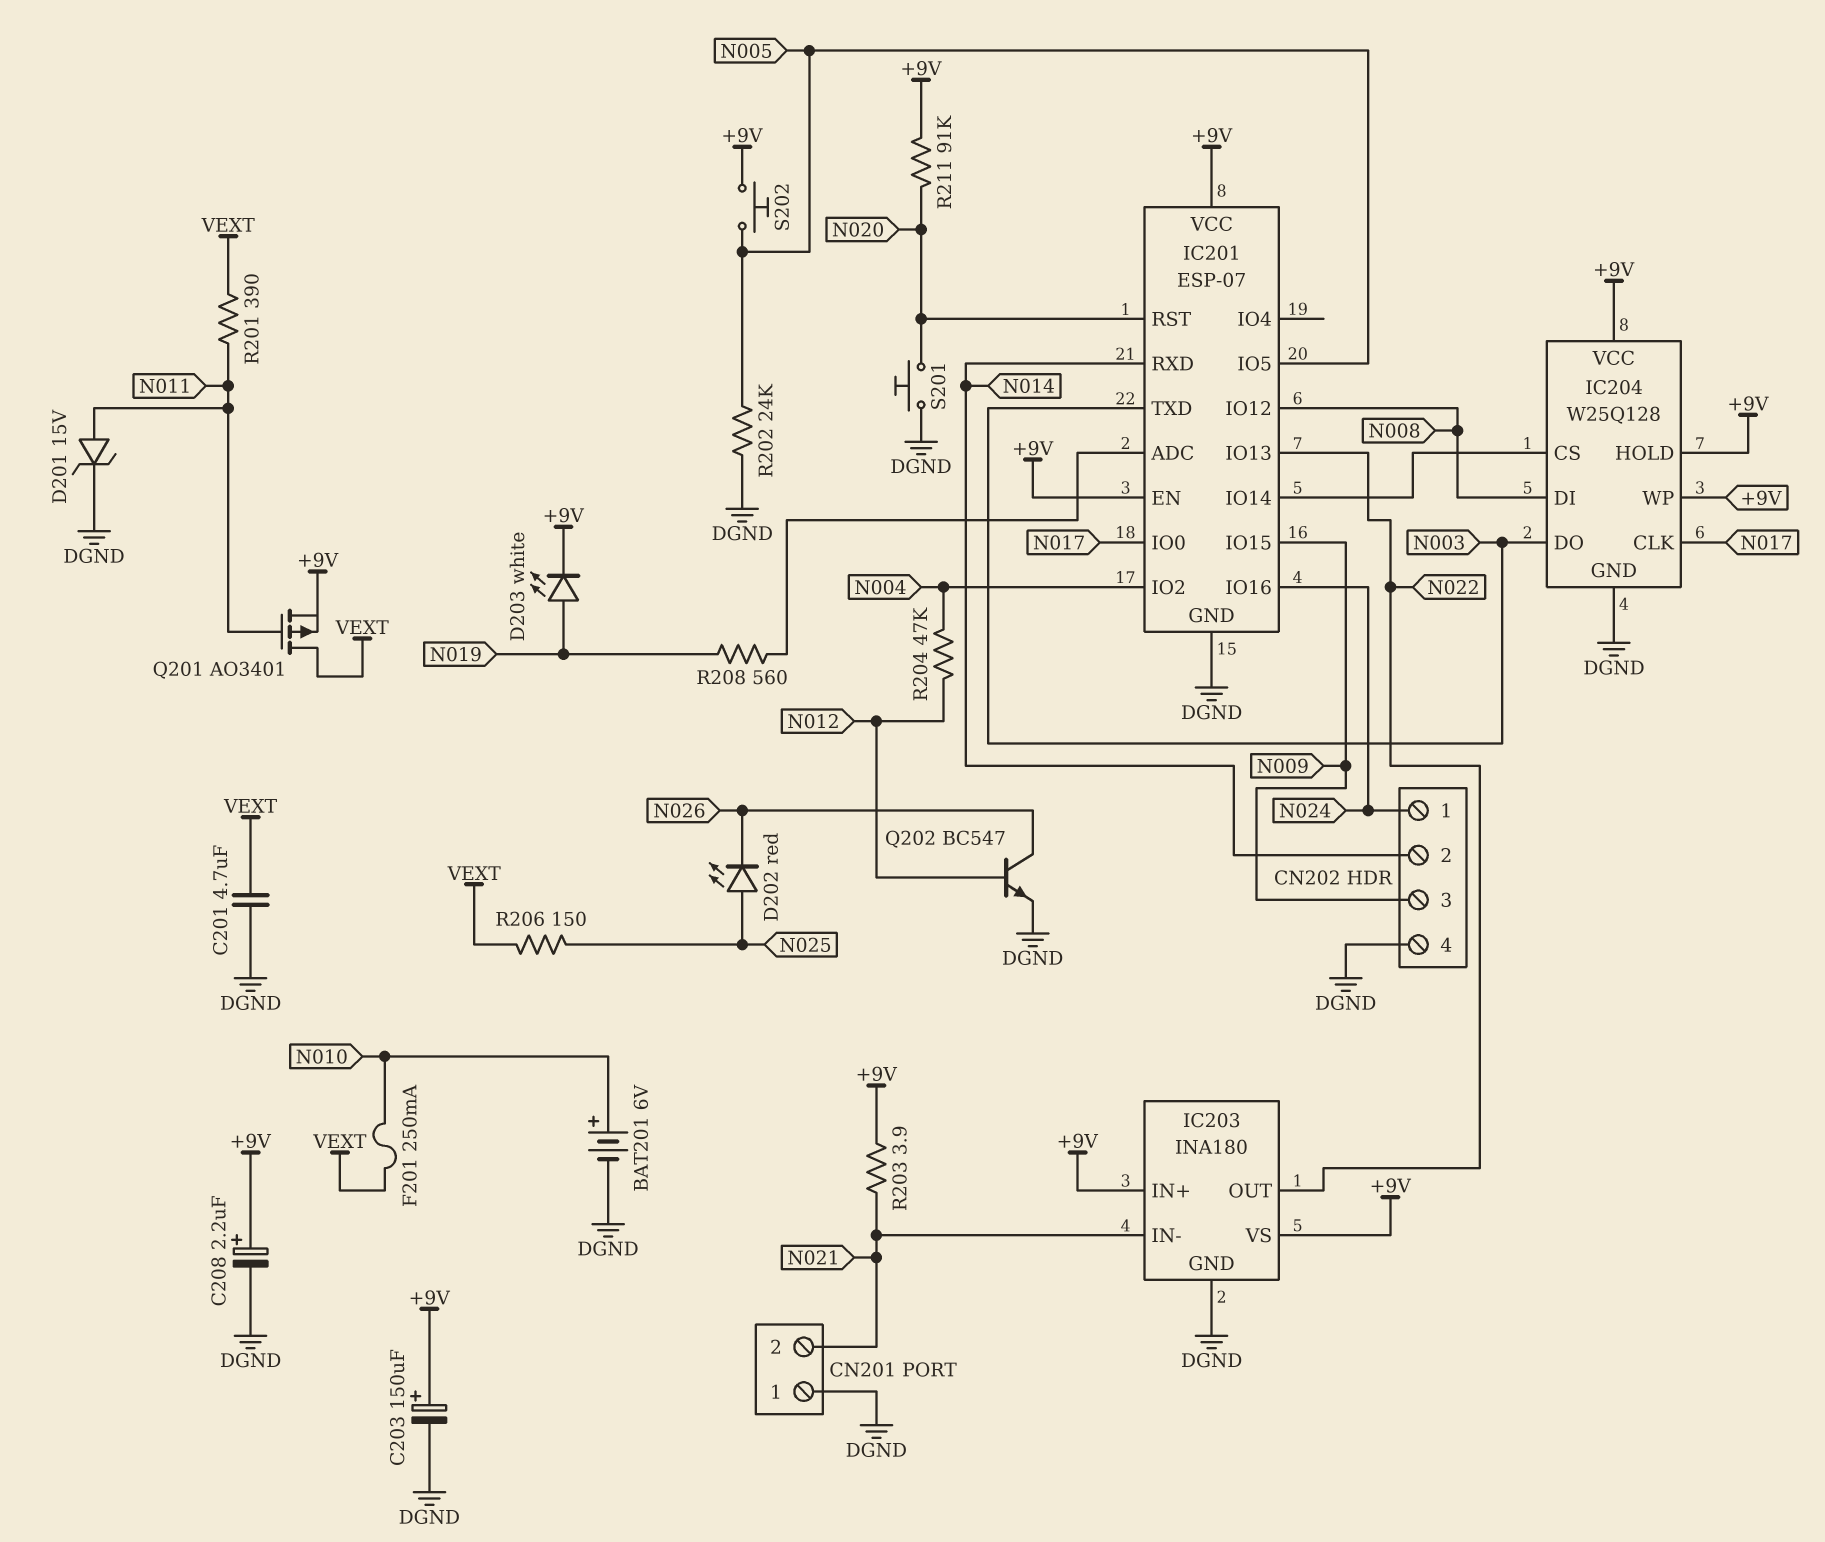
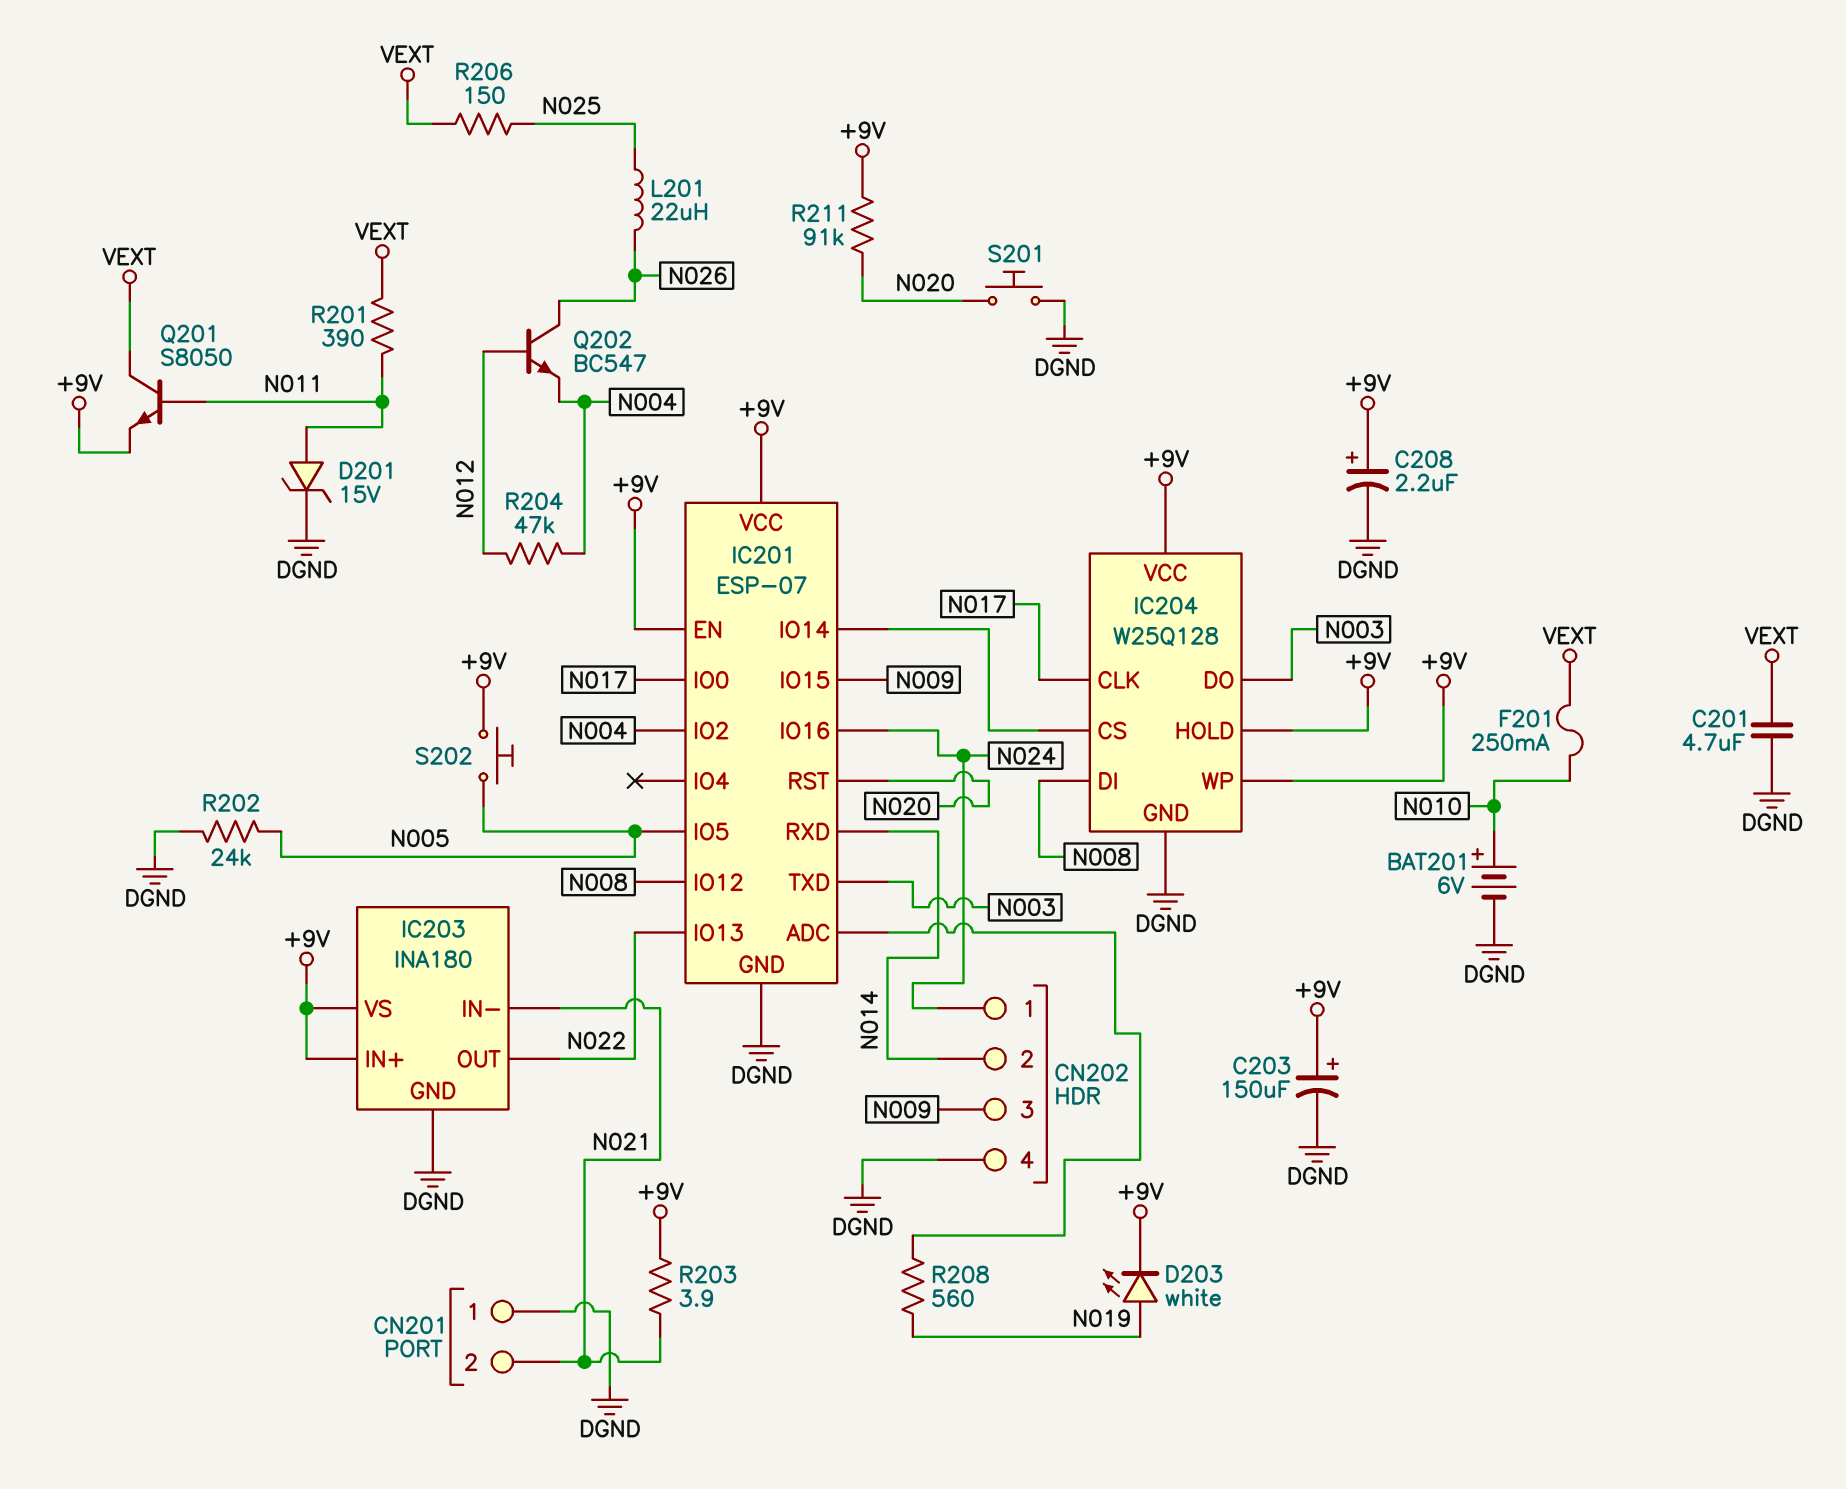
D202: LED red (A N025, K N026) -> none
L201: none -> 22uH (N025, N026)
Q201: PMOS AO3401 (G N011, D VEXT, S +9V) -> NPN S8050 (B N011, C VEXT, E +9V)
Q202: NPN BC547 (B N012, C N026, E DGND) -> NPN BC547 (B N012, C N026, E N004)

